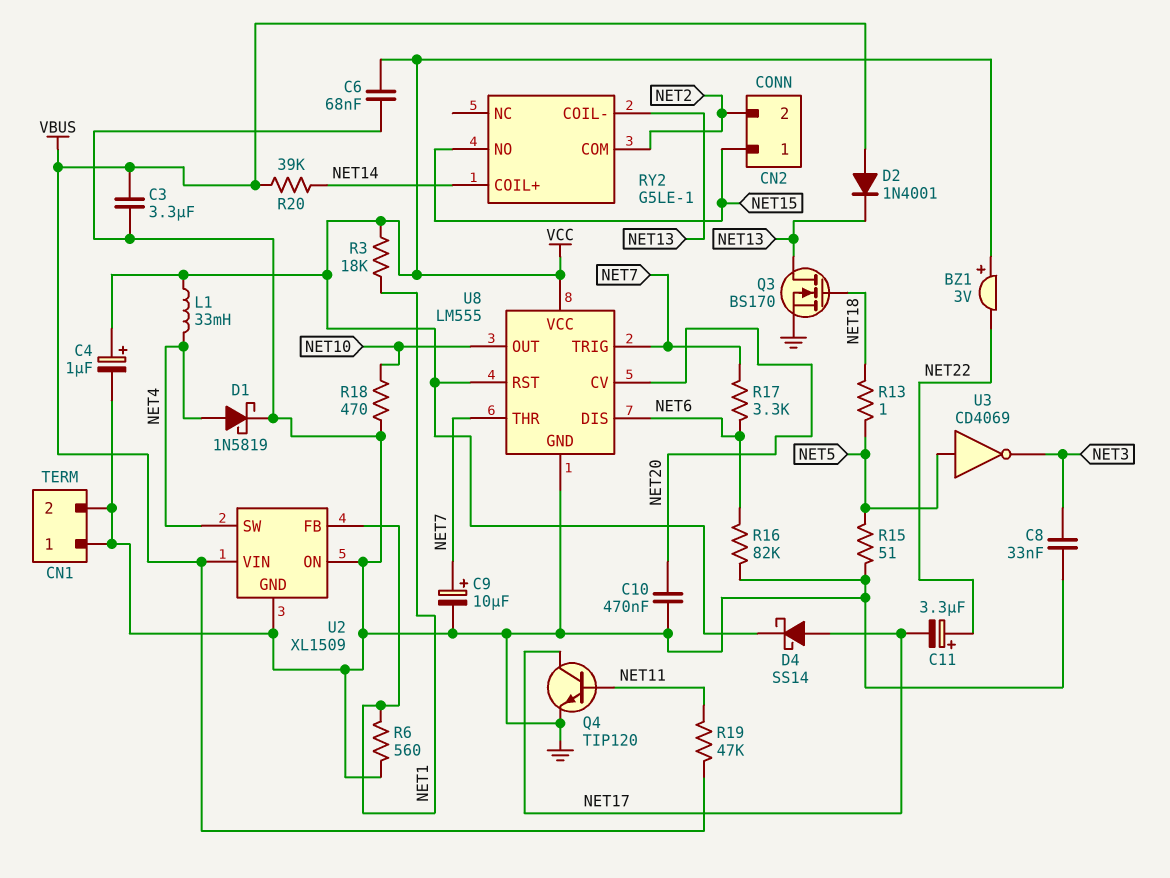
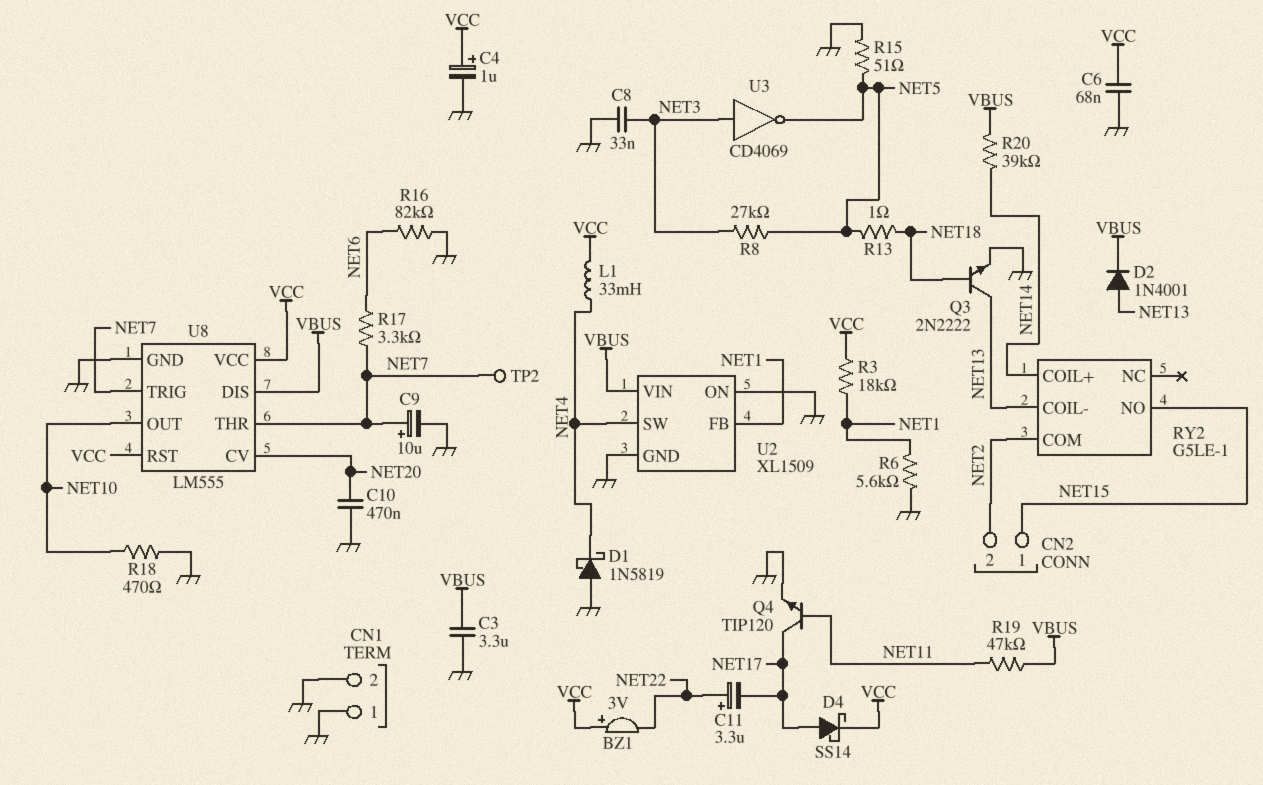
D1: schottky 1N5819 (A NET4, K GND) -> schottky 1N5819 (A GND, K NET4)
D2: diode 1N4001 (A VBUS, K NET13) -> diode 1N4001 (A NET13, K VBUS)
Q3: NMOS BS170 (G NET18, D NET13, S GND) -> NPN 2N2222 (B NET18, C NET13, E GND)
R6: 560 (GND, NET1) -> 5.6k (GND, NET1)
R8: none -> 27k (NET3, NET5)
TP2: none -> test point (NET7)
U3: NOT CD4069 (in NET5, out NET3) -> NOT CD4069 (in NET3, out NET5)
U8 pin DIS: NET6 -> VBUS

